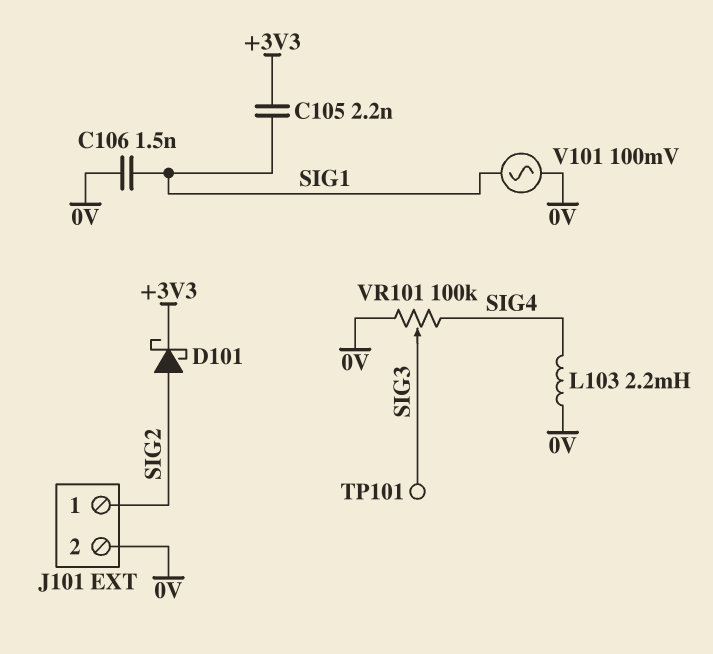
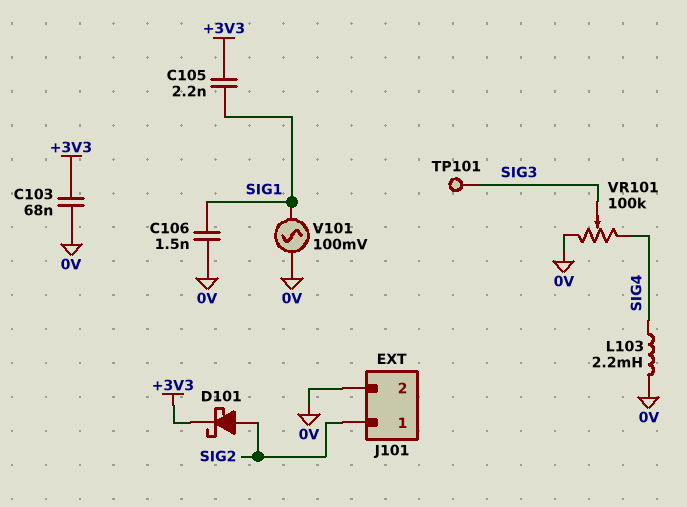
C103: none -> 68nF (+3V3, 0V)

